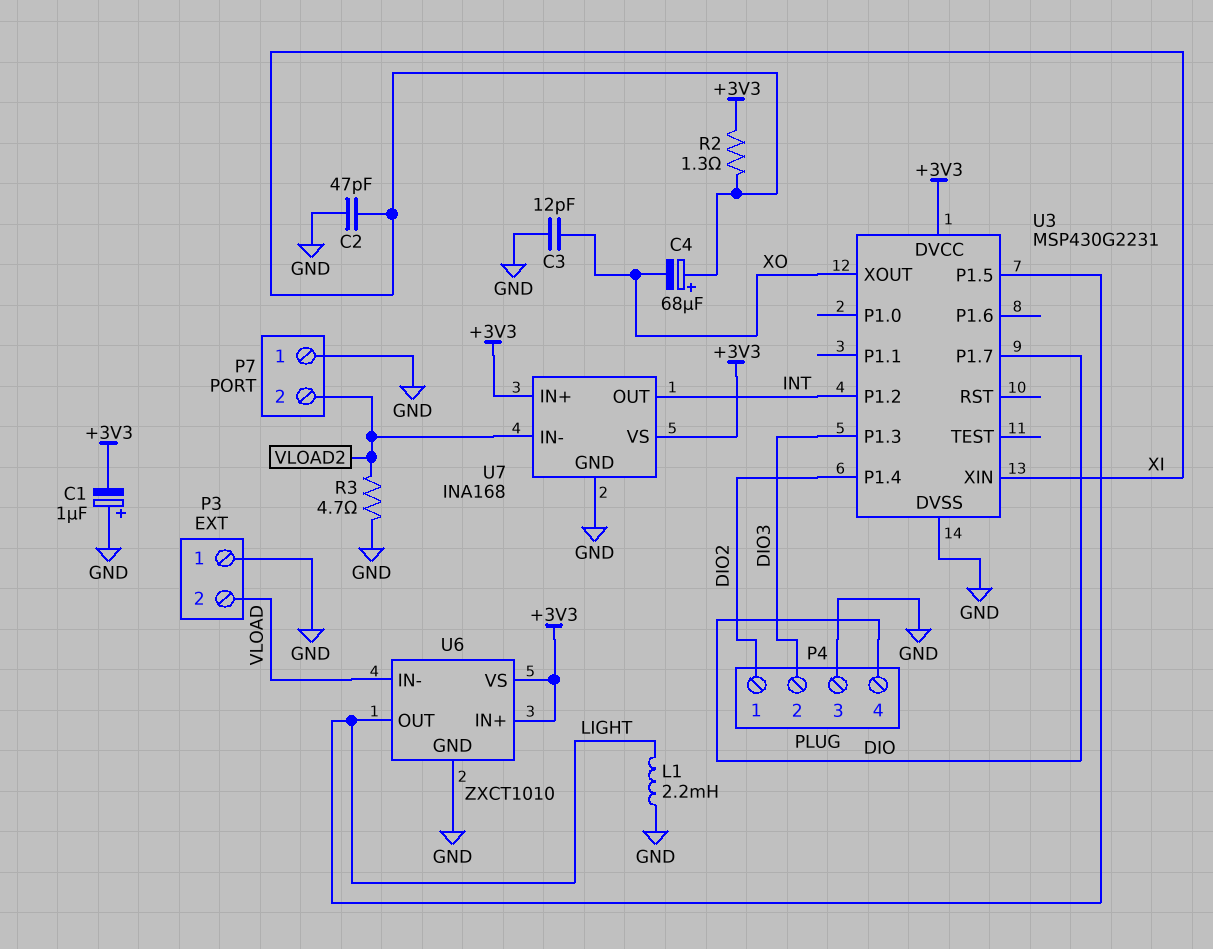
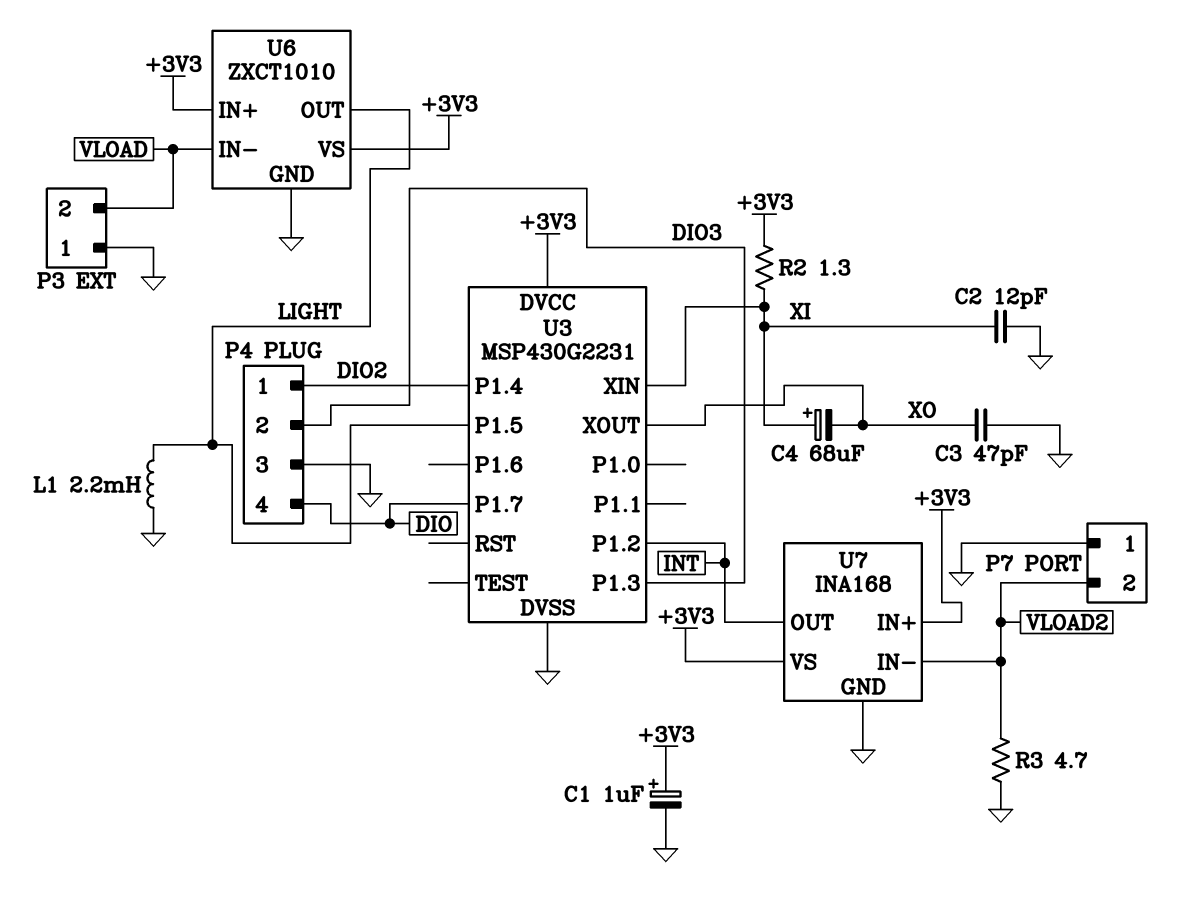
C1: 1uF (plus GND, minus +3V3) -> 1uF (plus +3V3, minus GND)
C2: 47pF (GND, XI) -> 12pF (GND, XI)
C3: 12pF (GND, XO) -> 47pF (GND, XO)

